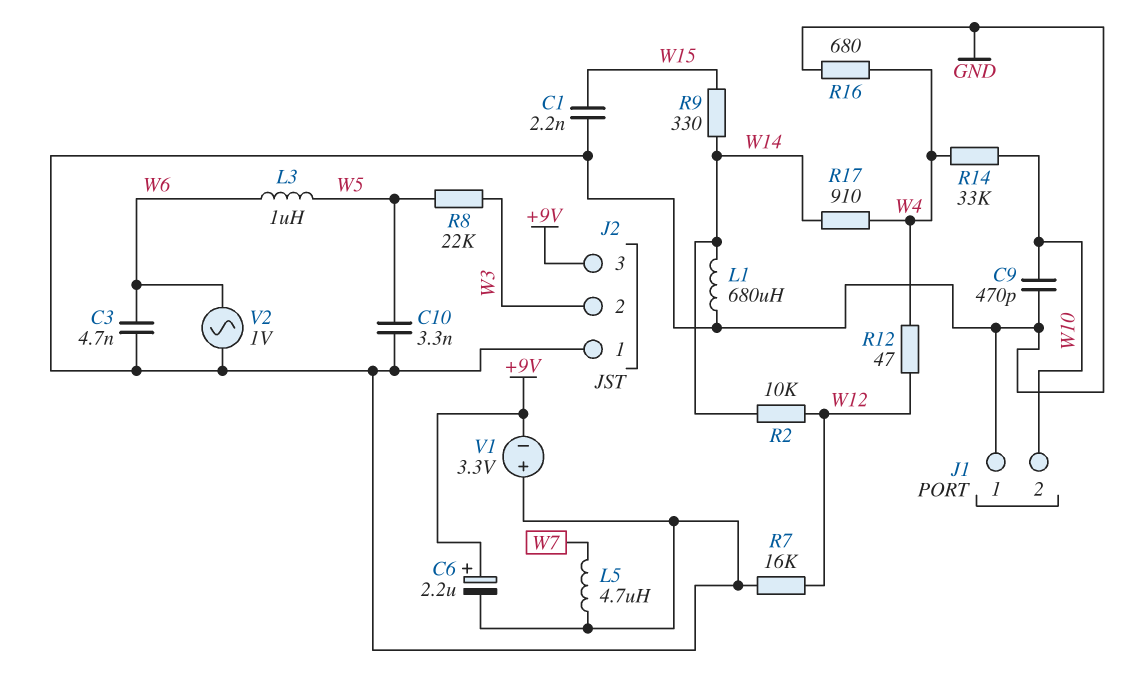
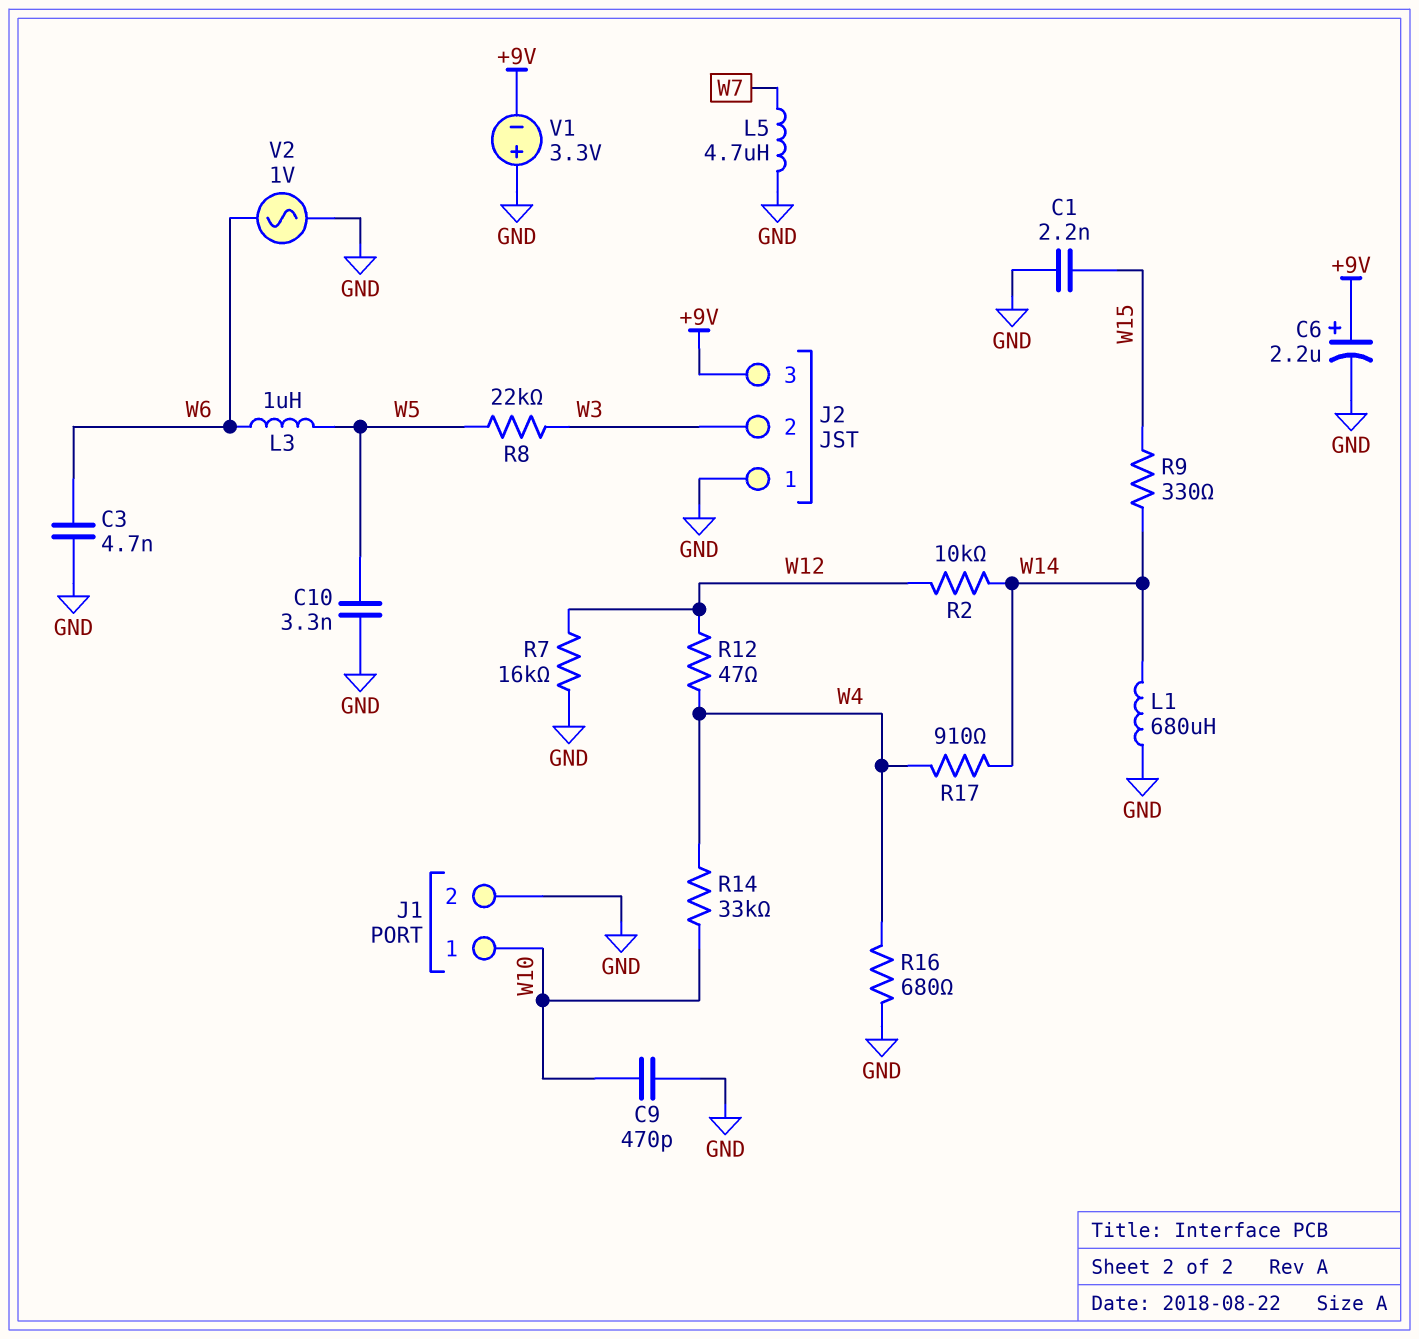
J1 pin 1: GND -> W10
J1 pin 2: W10 -> GND

